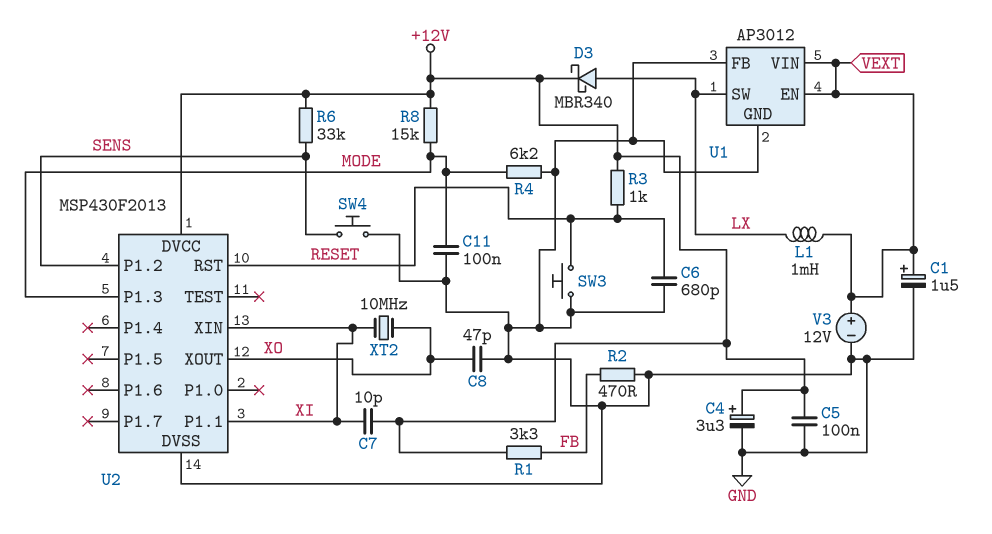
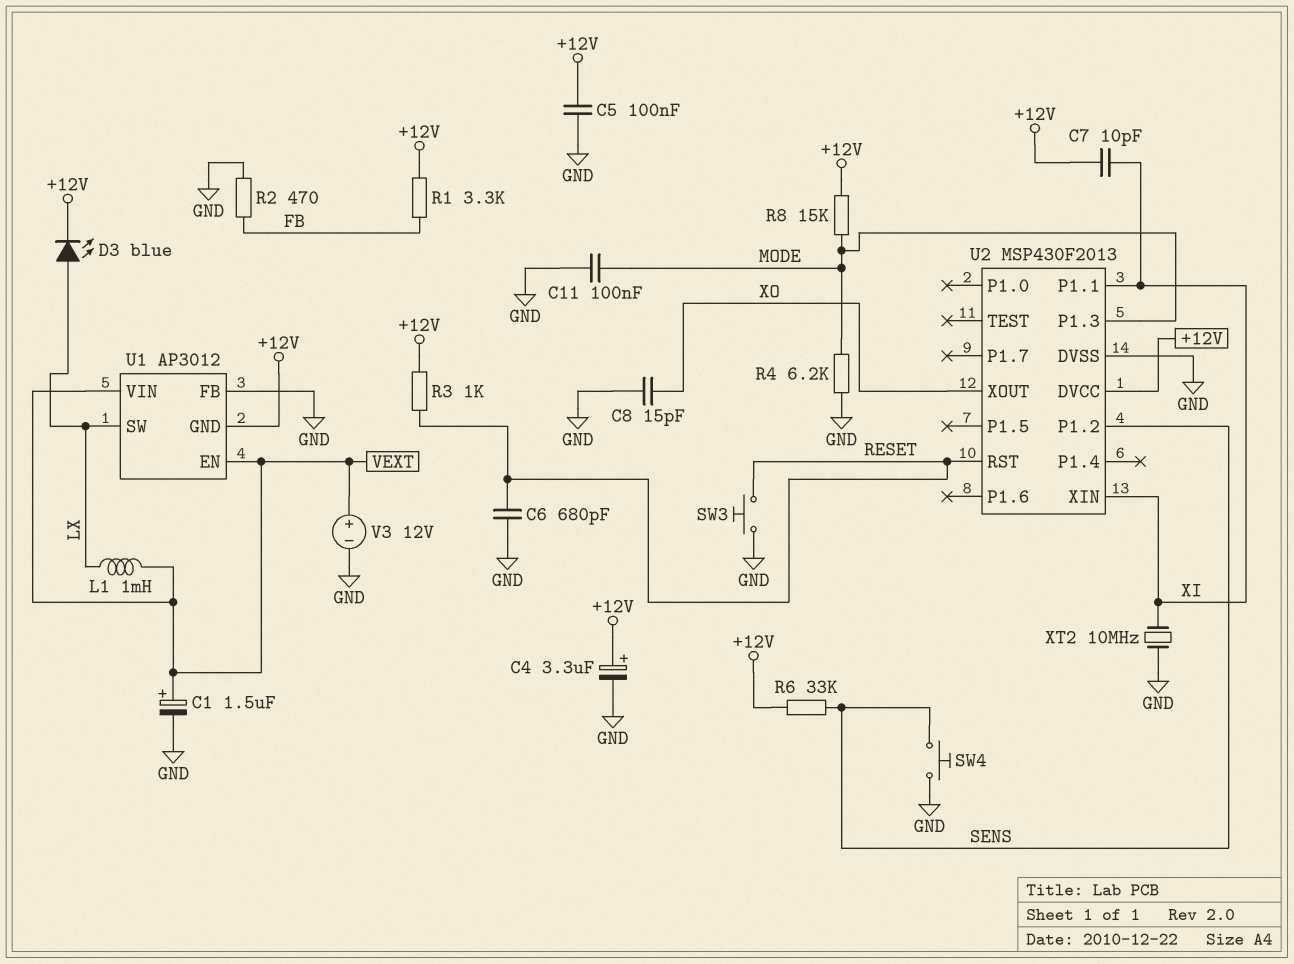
C8: 47pF (GND, XO) -> 15pF (GND, XO)
D3: schottky MBR340 (A LX, K +12V) -> LED blue (A LX, K +12V)
U1 pin GND: GND -> +12V
XT2: 10MHz (XI, XO) -> 10MHz (GND, XI)

